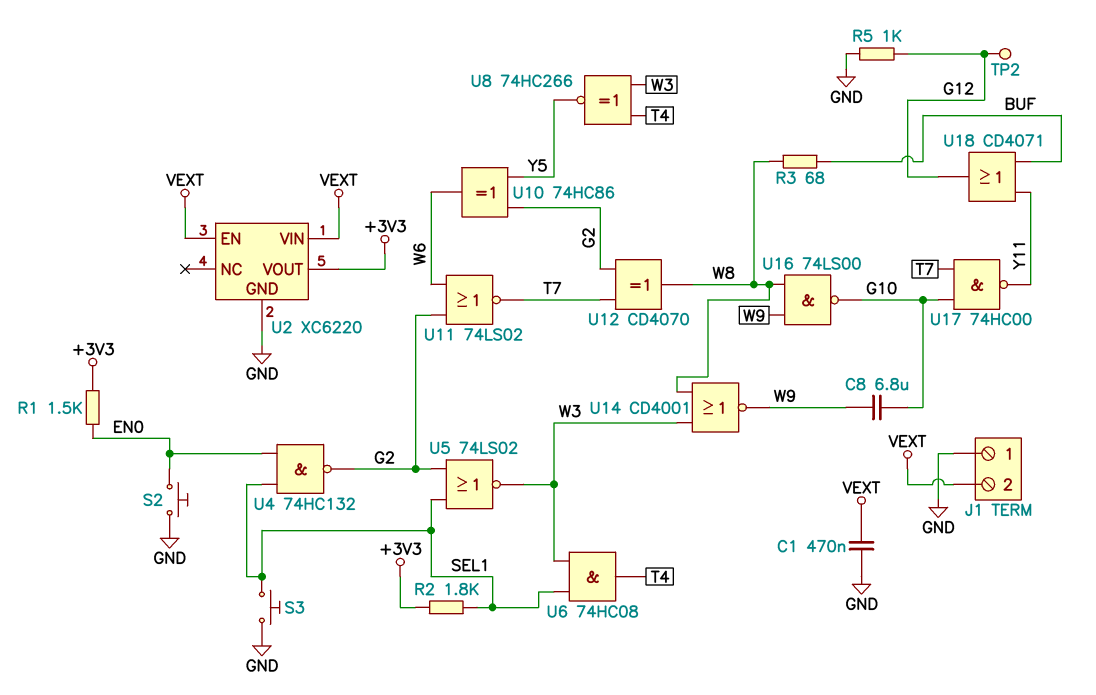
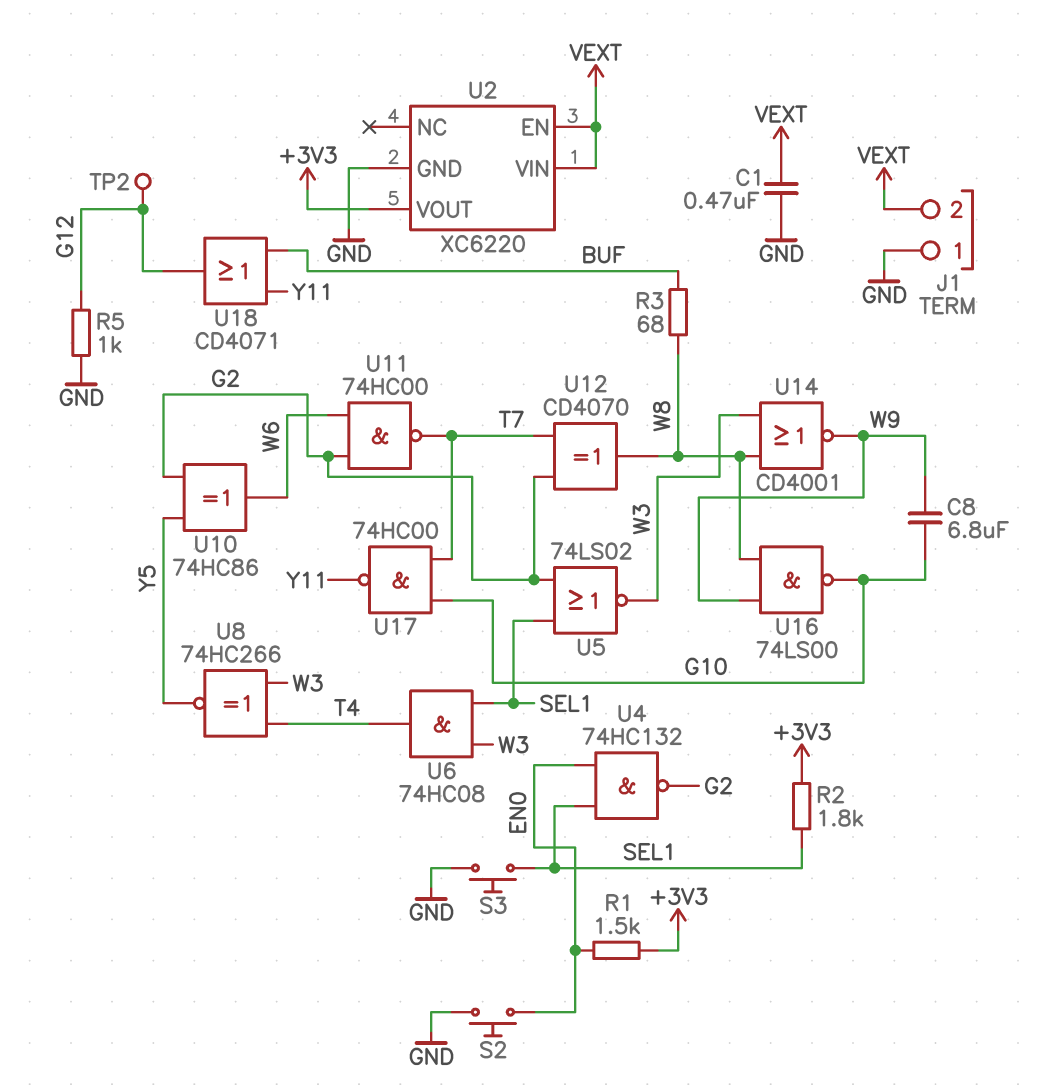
U11: NOR 74LS02 (in G2, in W6, out T7) -> NAND 74HC00 (in G2, in W6, out T7)

